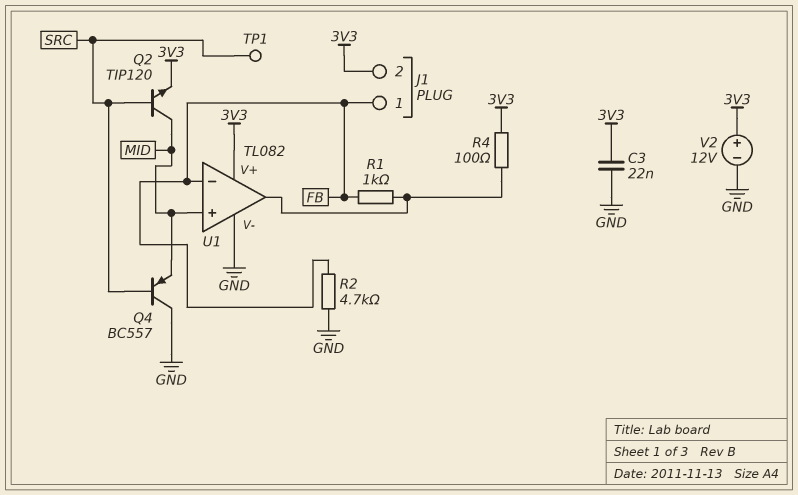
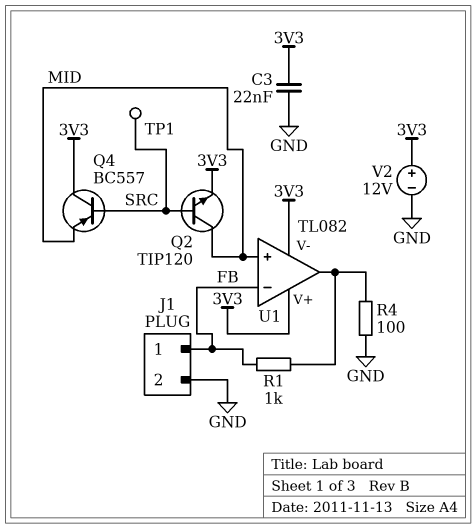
J1 pin 2: 3V3 -> GND
Q4: PNP BC557 (B SRC, C GND, E MID) -> PNP BC557 (B SRC, C 3V3, E MID)
R2: 4.7k (FB, GND) -> none
R4: 100 (3V3, U1/out) -> 100 (GND, U1/out)
U1 pin V-: GND -> 3V3

